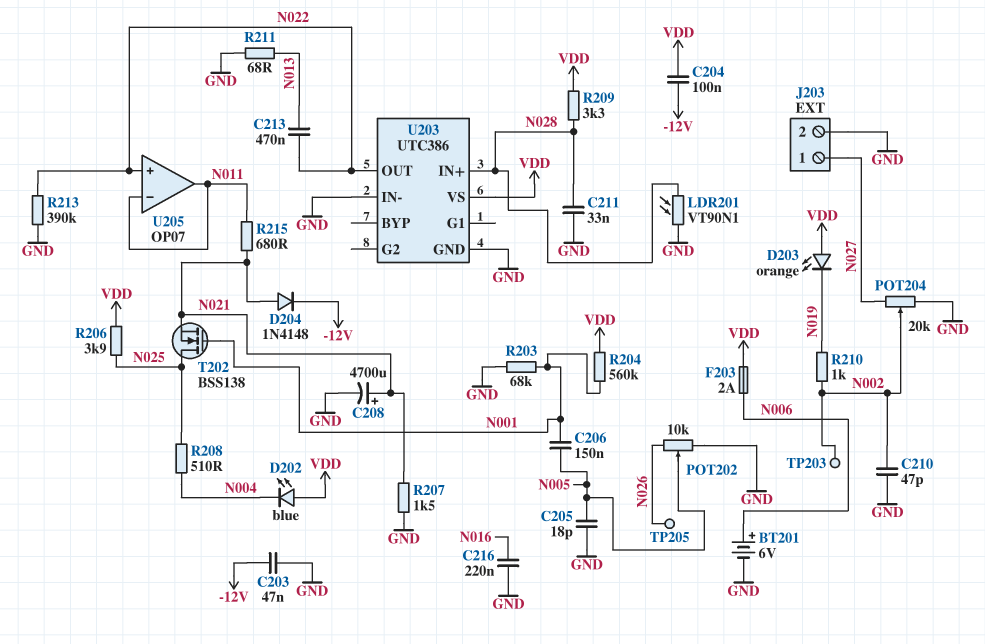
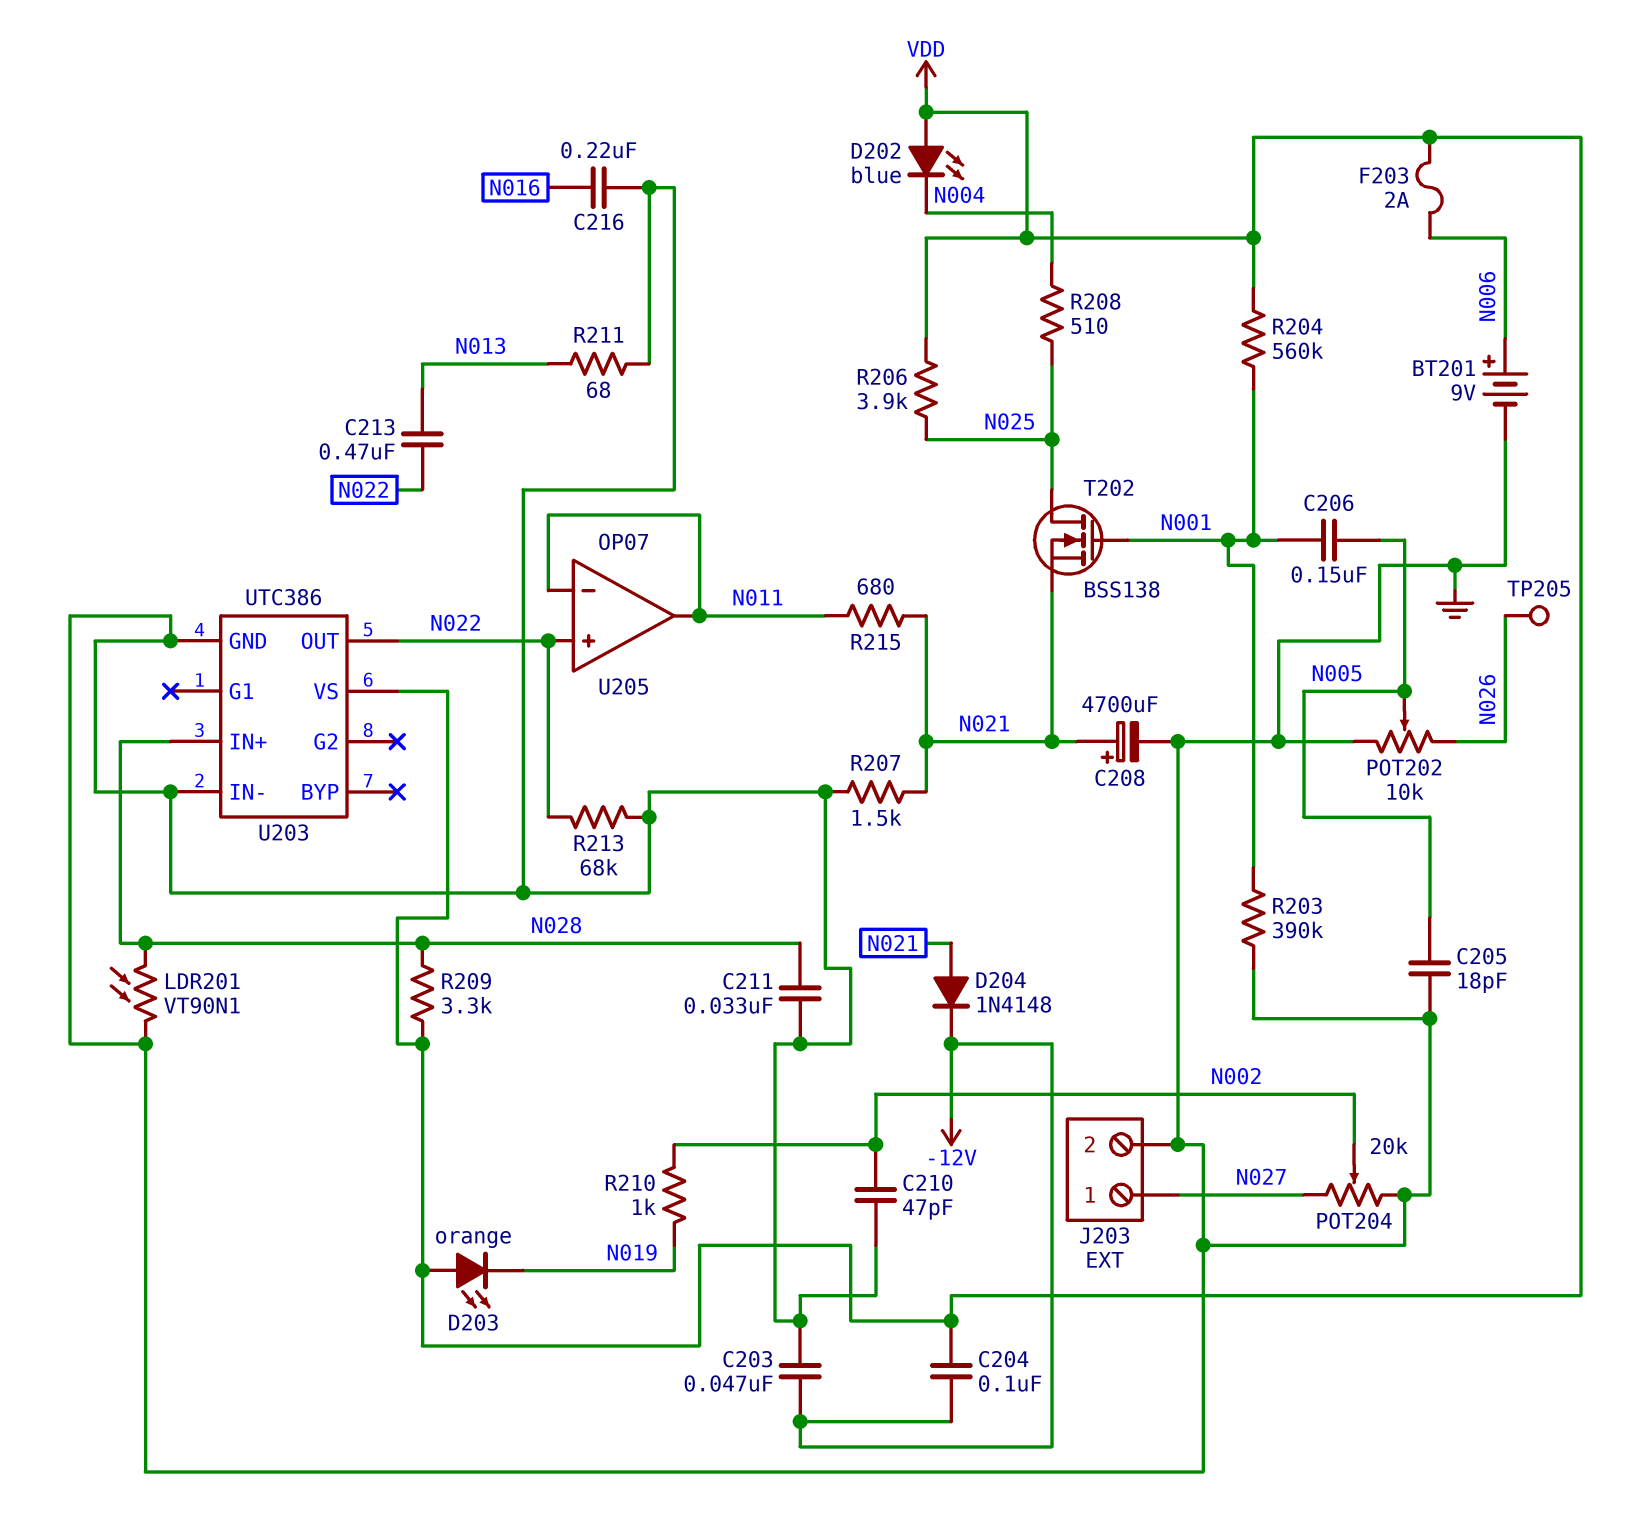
BT201: 6V (plus N006, minus GND) -> 9V (plus N006, minus GND)
R203: 68k (GND, N001) -> 390k (GND, N001)
R213: 390k (GND, N022) -> 68k (GND, N022)
TP203: test point (N002) -> none

